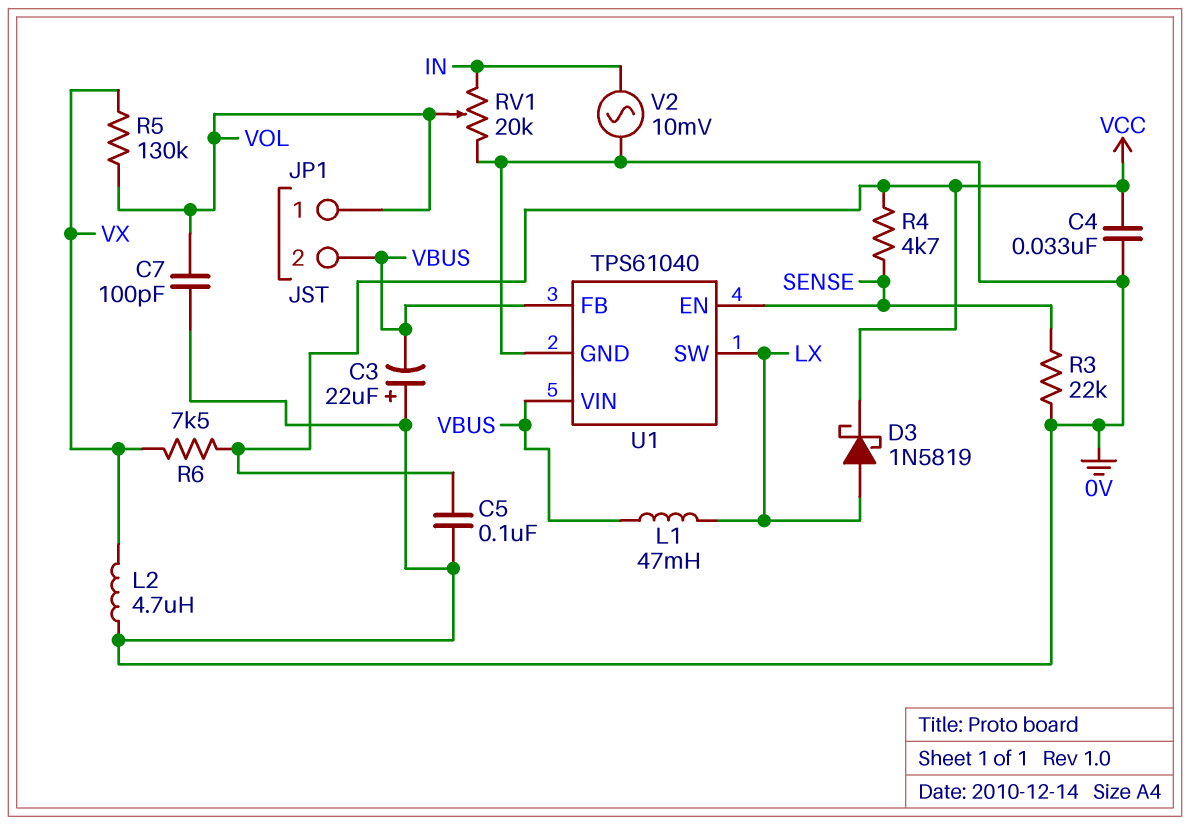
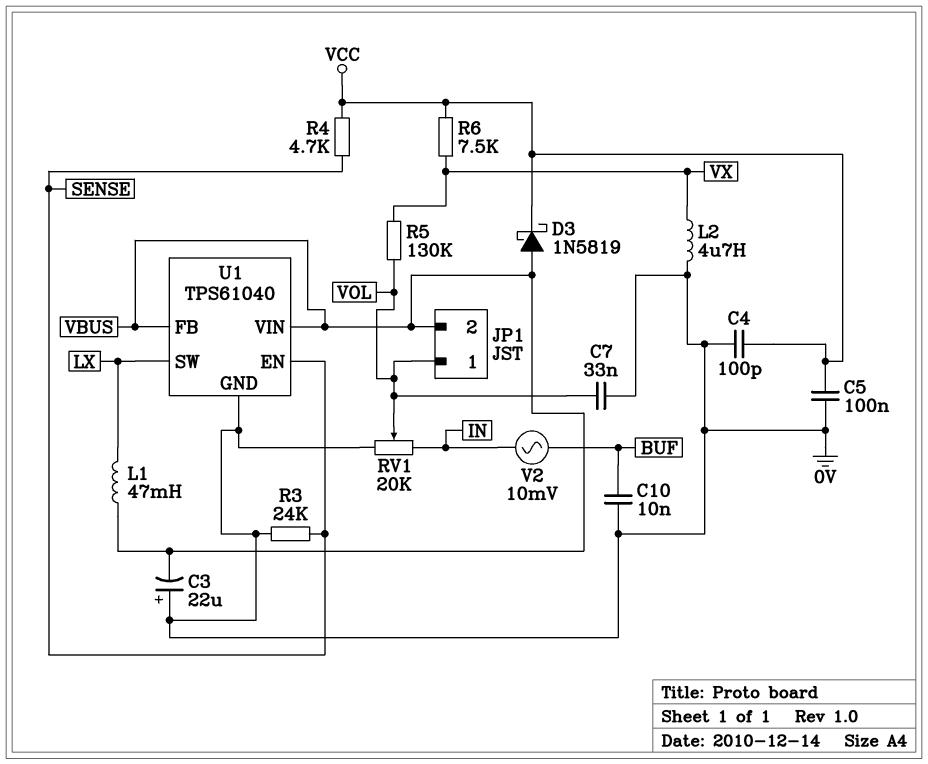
C4: 33nF (0V, VCC) -> 100pF (0V, VCC)
C7: 100pF (0V, VOL) -> 33nF (0V, VOL)
C10: none -> 10nF (0V, BUF)
D3: schottky 1N5819 (A LX, K VCC) -> schottky 1N5819 (A VBUS, K VCC)
R3: 22k (0V, SENSE) -> 24k (0V, SENSE)
V2: AC 10mV (0V, IN) -> AC 10mV (BUF, IN)

